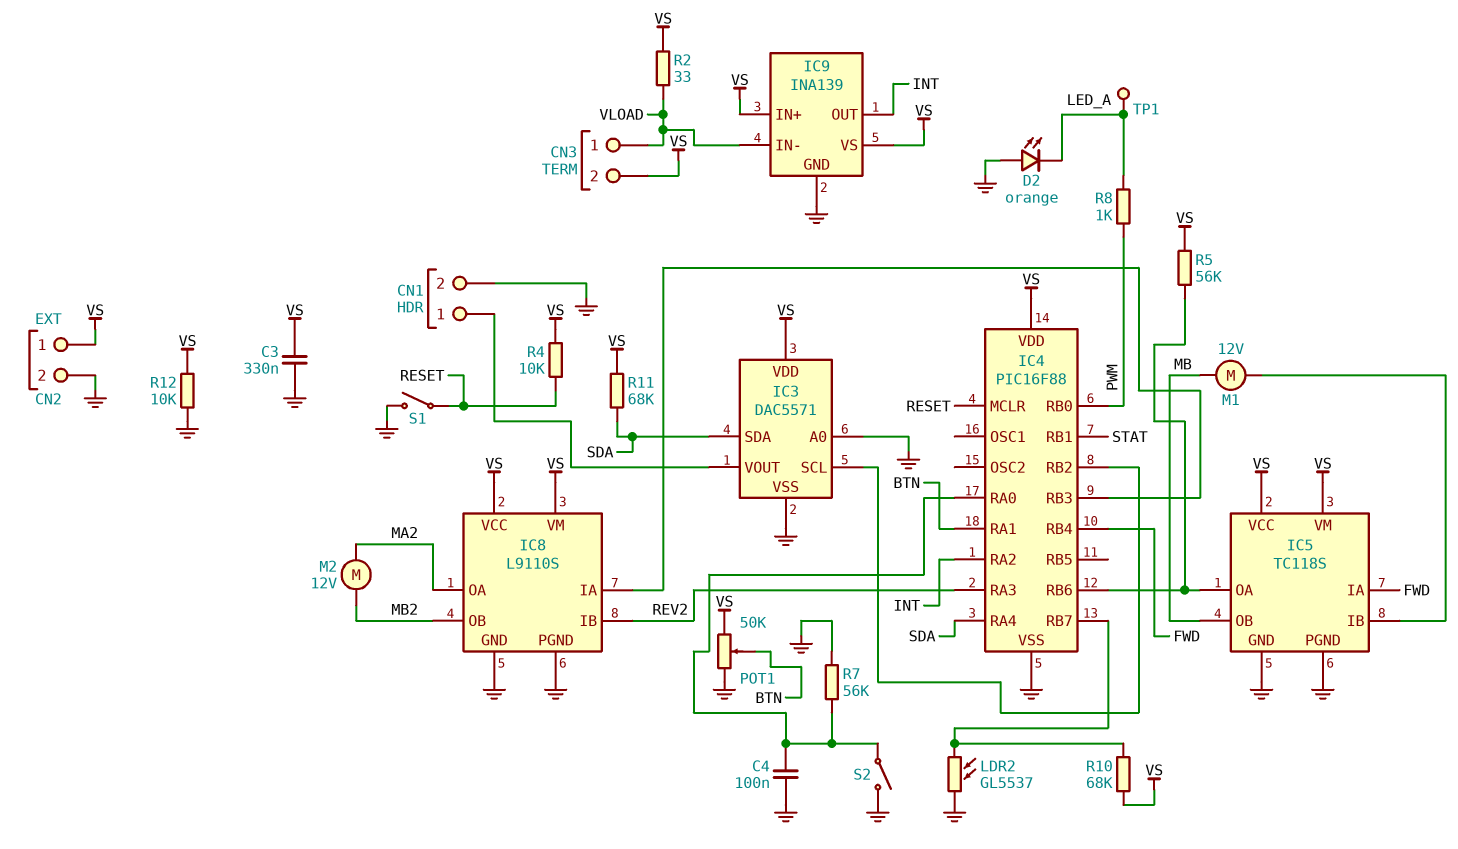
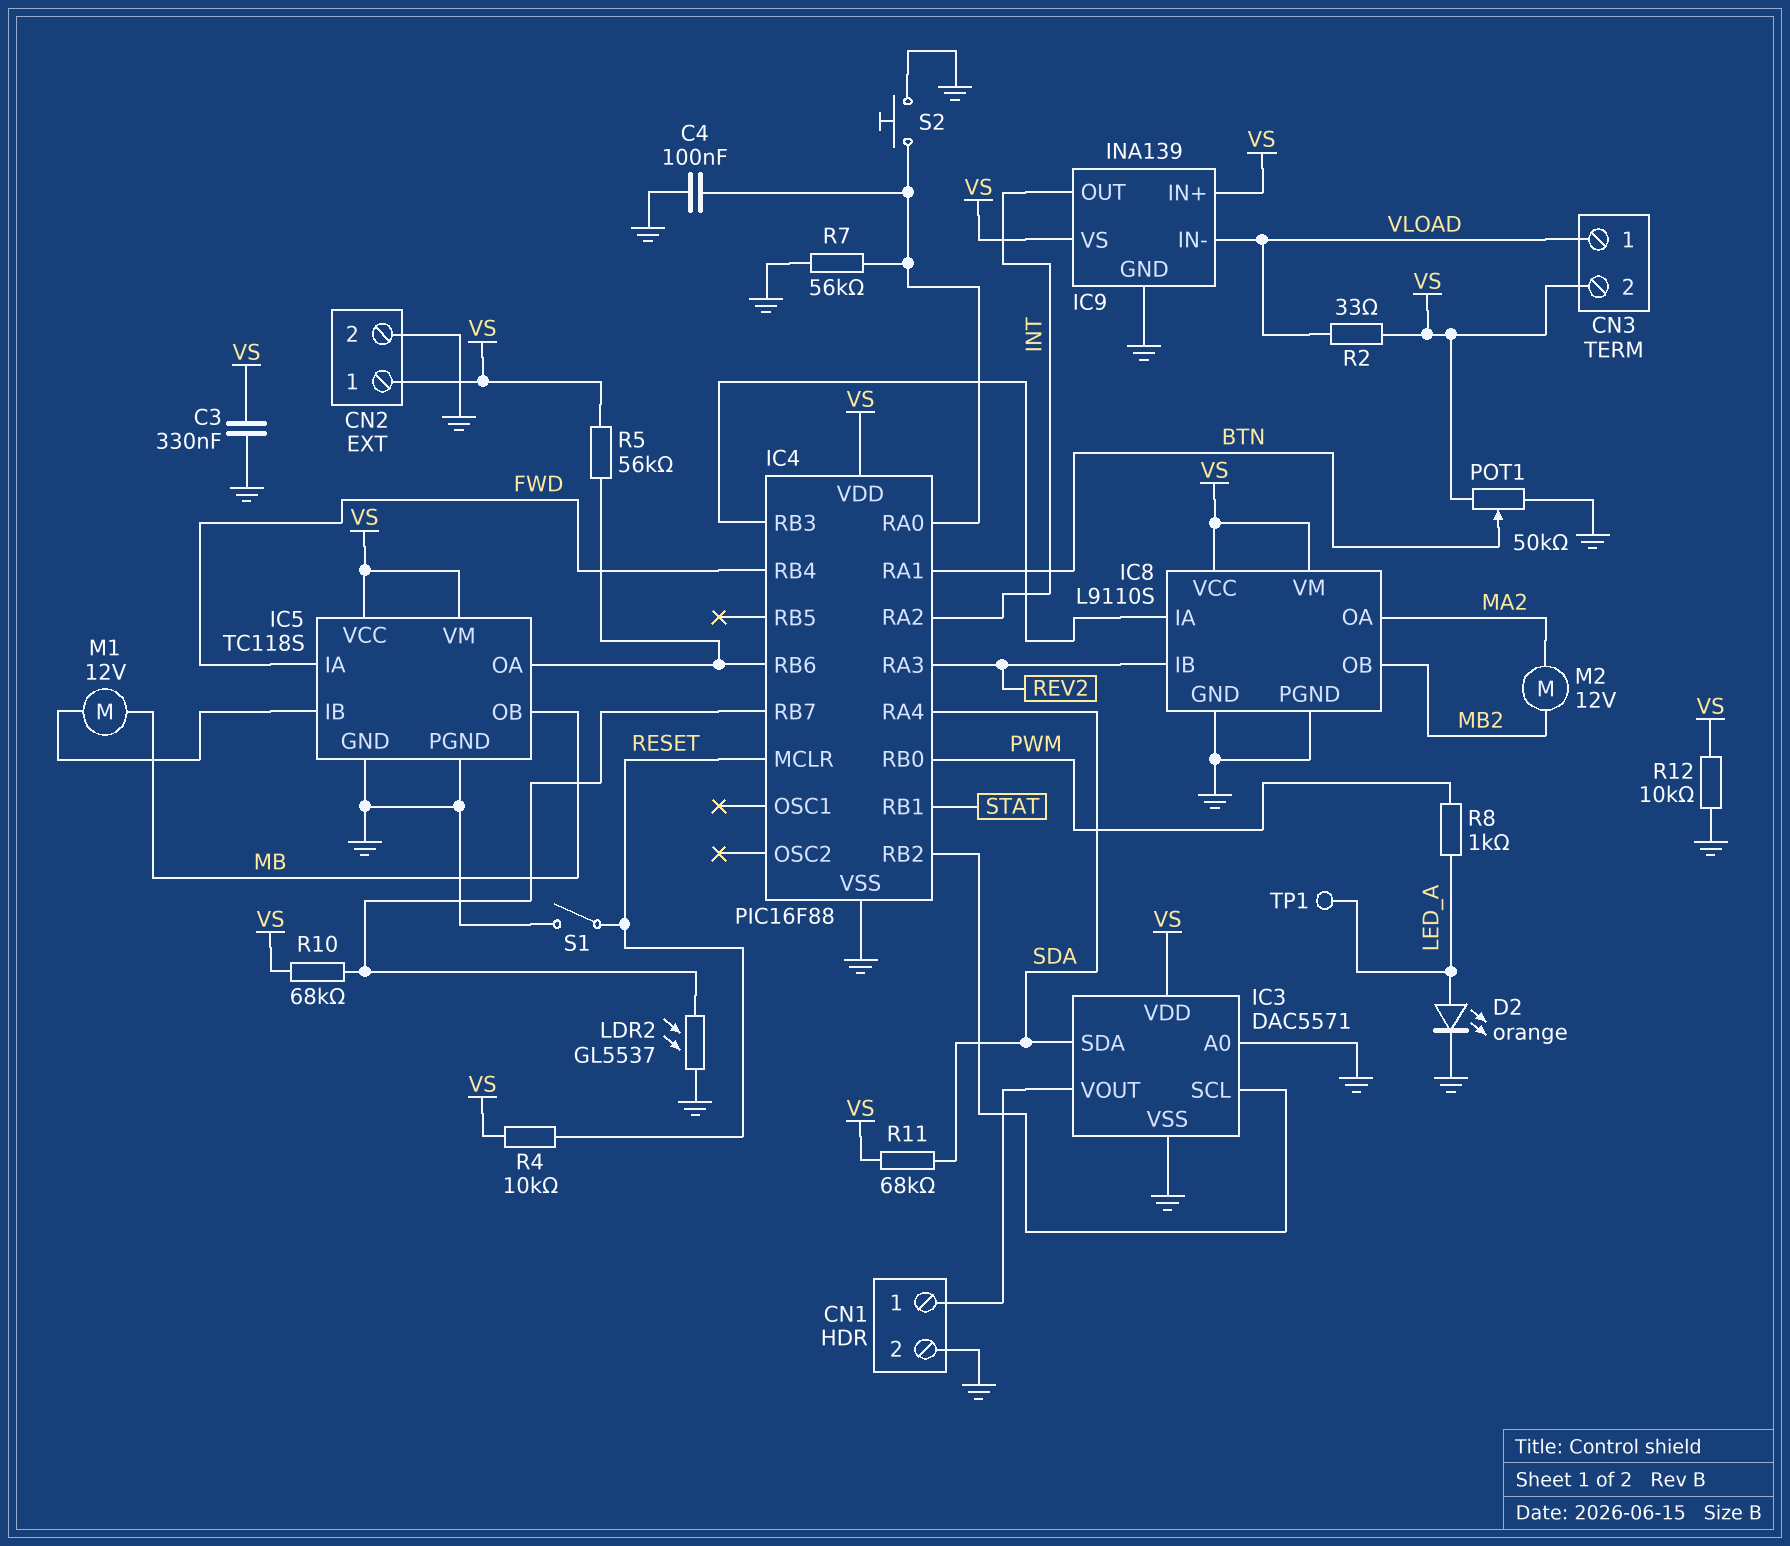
D2: LED orange (A GND, K LED_A) -> LED orange (A LED_A, K GND)
S2: switch (GND, IC4/RA0) -> button (GND, IC4/RA0)

